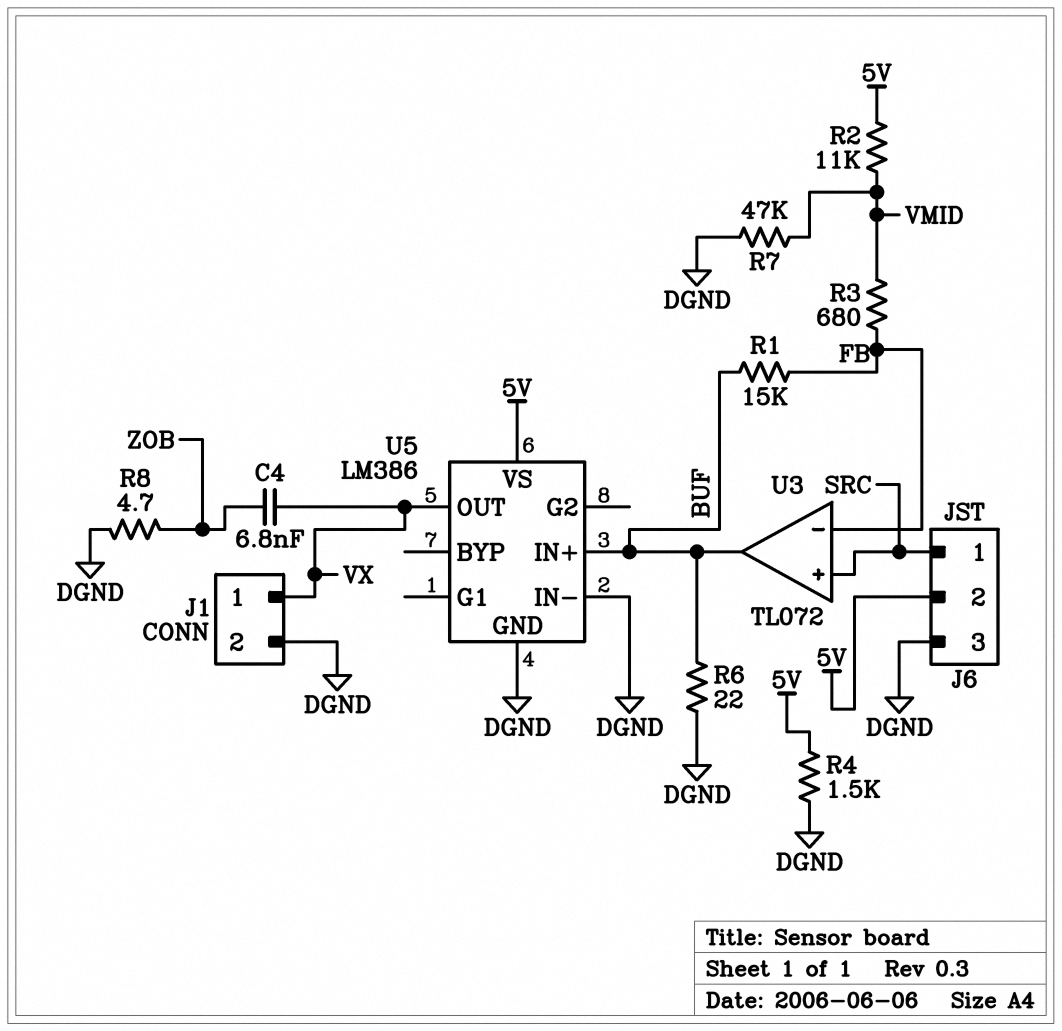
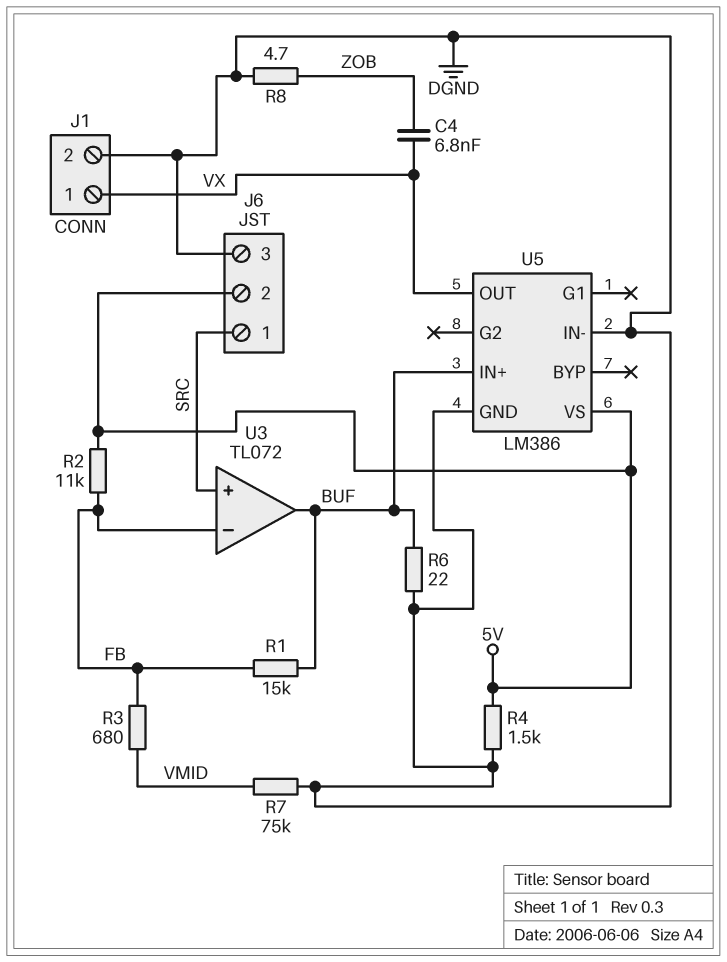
R2: 11k (5V, VMID) -> 11k (5V, FB)
R7: 47k (DGND, VMID) -> 75k (DGND, VMID)

